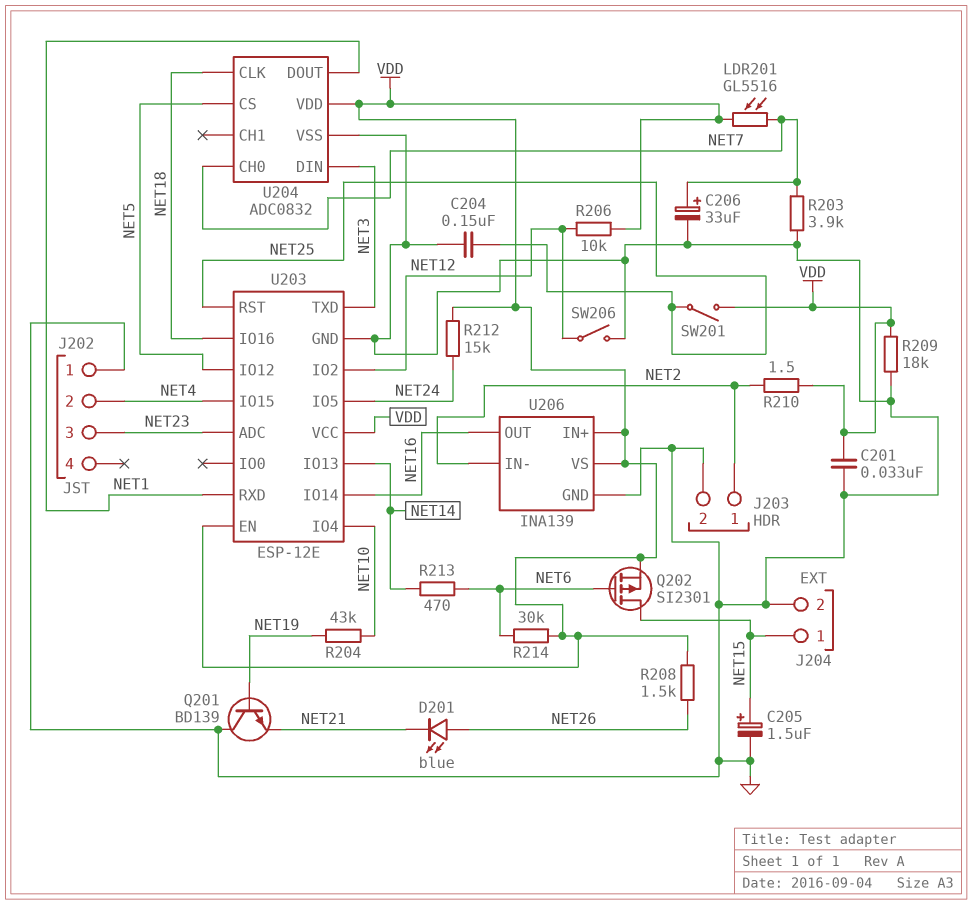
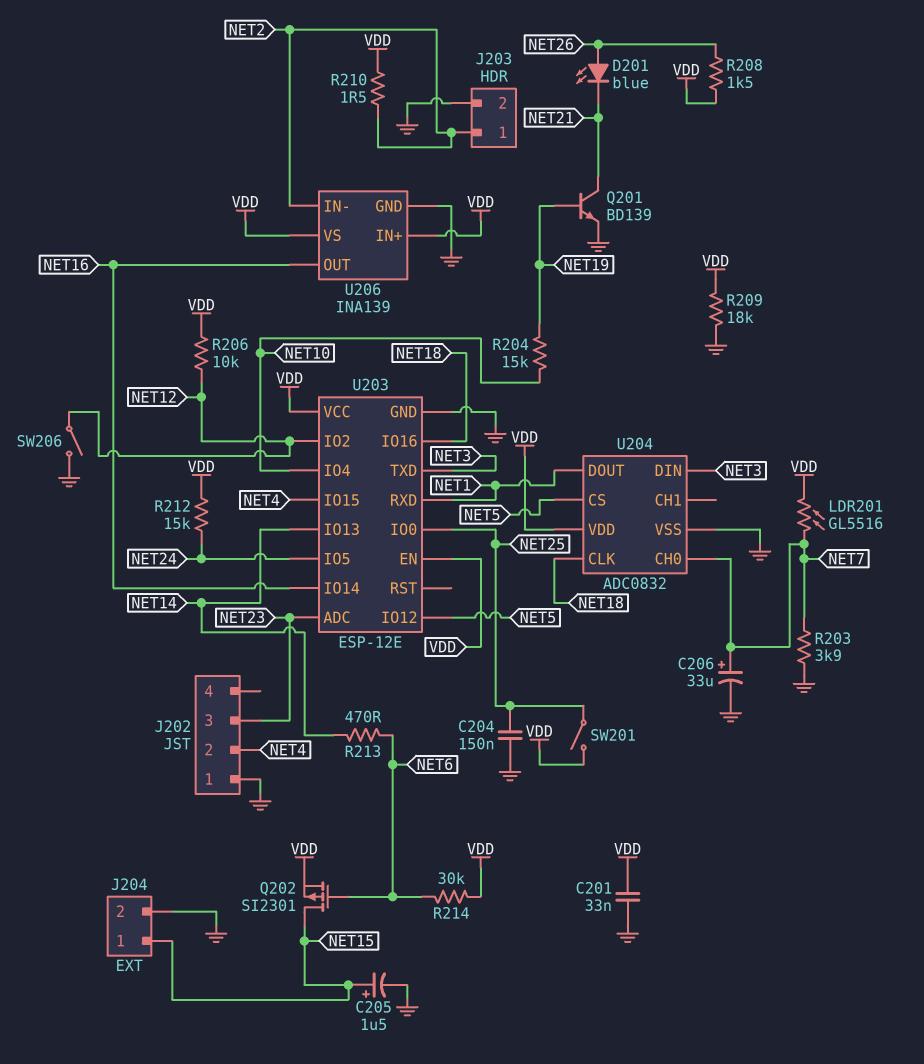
Q201: NPN BD139 (B NET19, C GND, E NET21) -> NPN BD139 (B NET19, C NET21, E GND)
R204: 43k (NET10, NET19) -> 15k (NET10, NET19)
U203 pin IO0: none -> NET25
U203 pin RST: NET25 -> none

